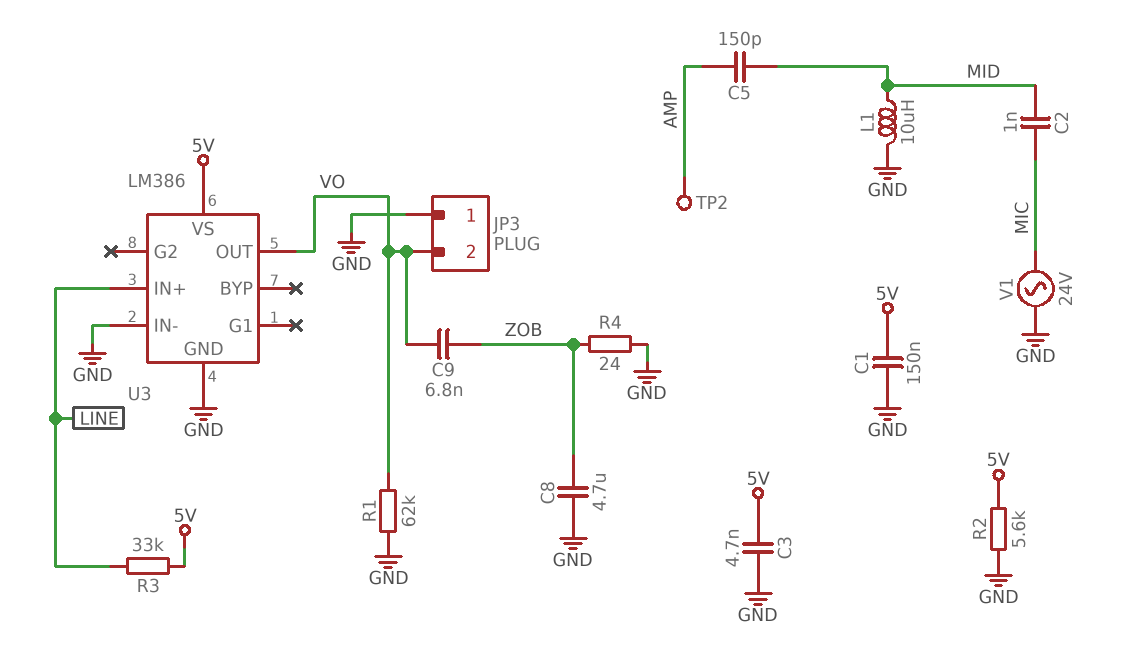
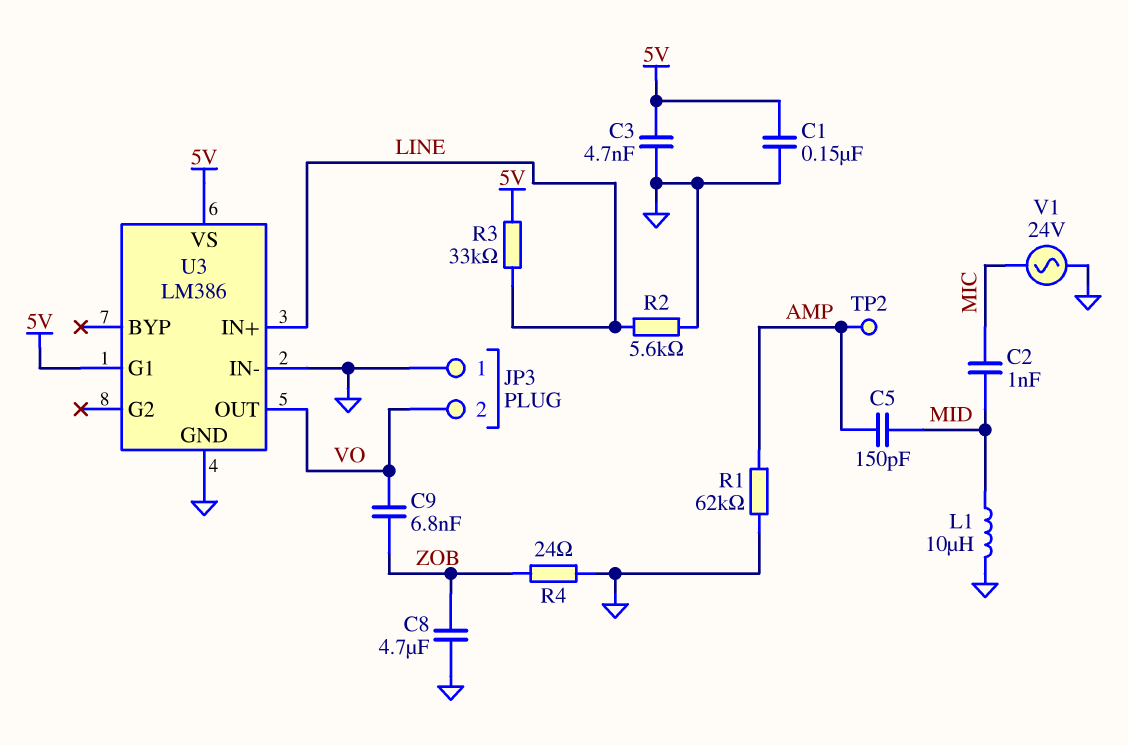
R1: 62k (GND, VO) -> 62k (AMP, GND)
R2: 5.6k (5V, GND) -> 5.6k (GND, LINE)
U3 pin G1: none -> 5V

